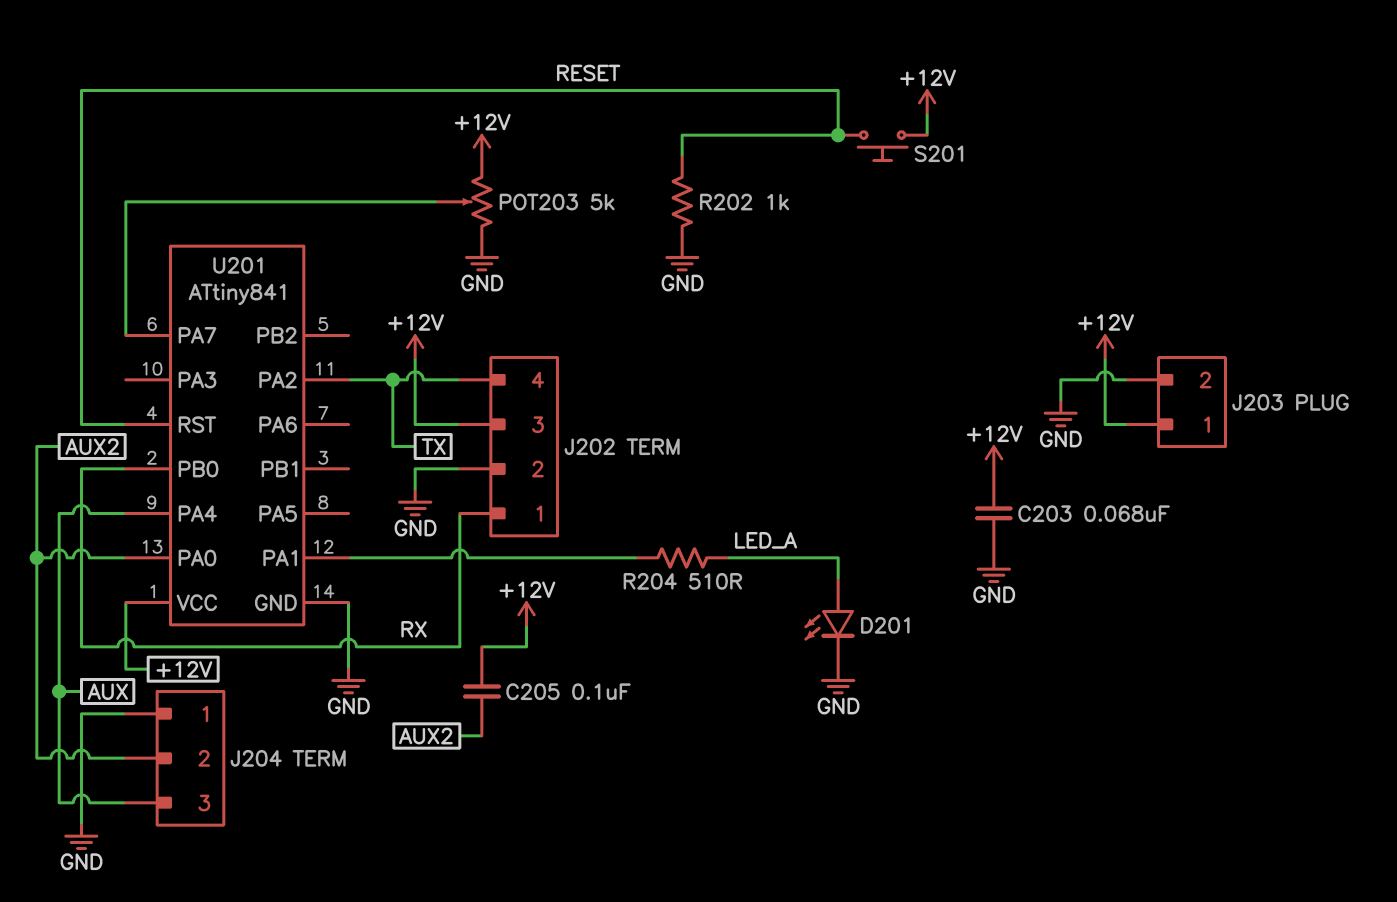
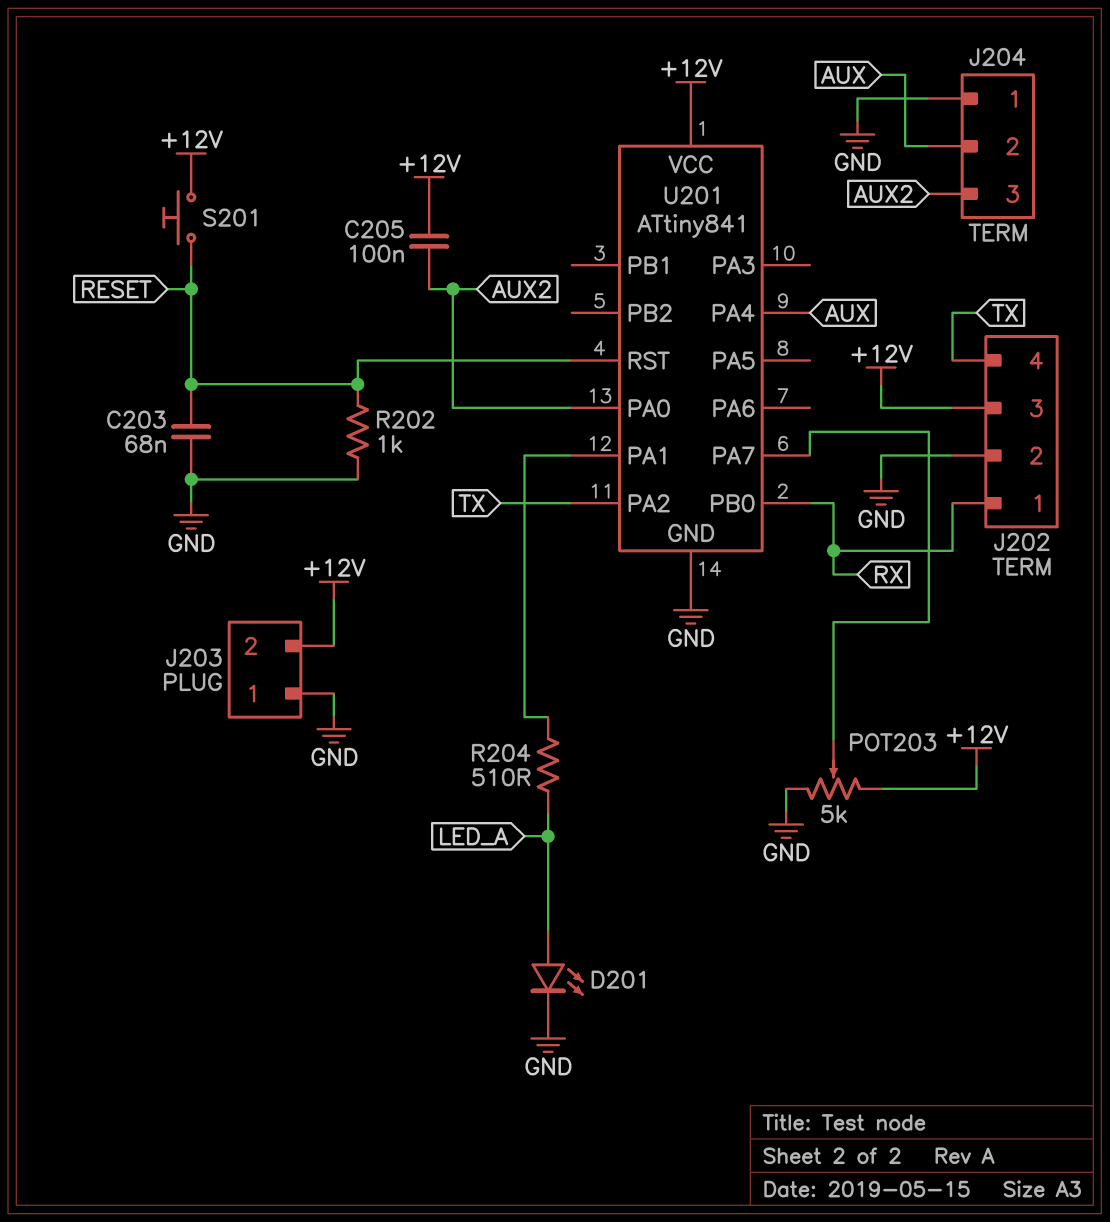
C203: 68nF (+12V, GND) -> 68nF (GND, RESET)
J203 pin 1: +12V -> GND
J203 pin 2: GND -> +12V
J204 pin 2: AUX2 -> AUX
J204 pin 3: AUX -> AUX2

